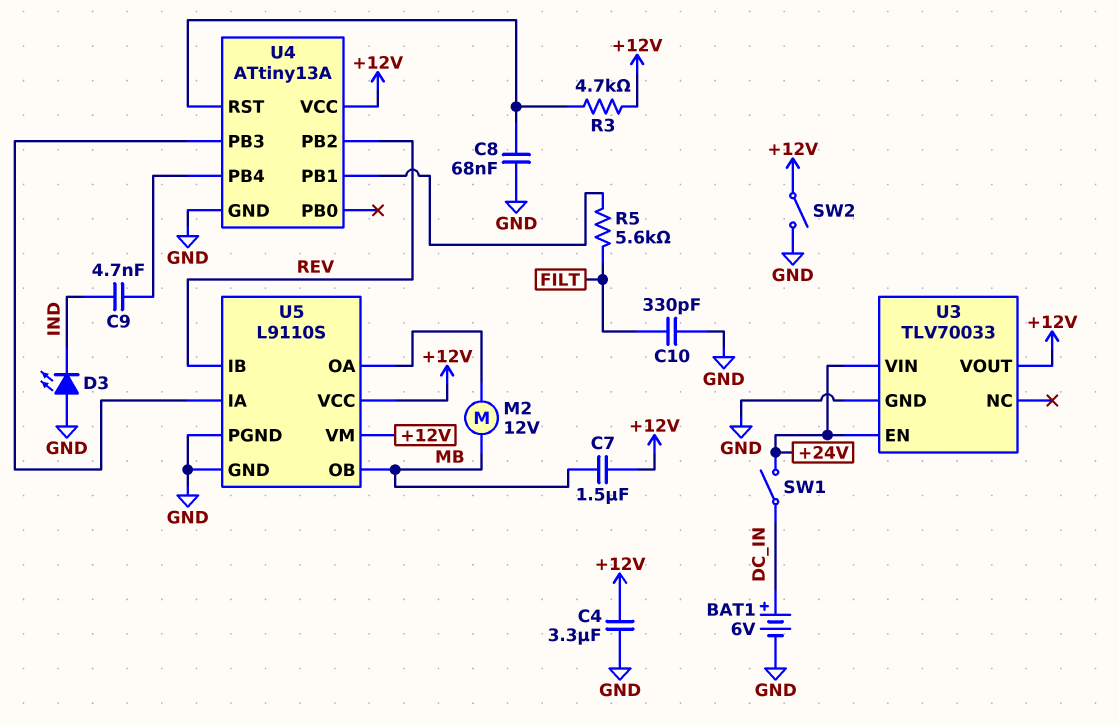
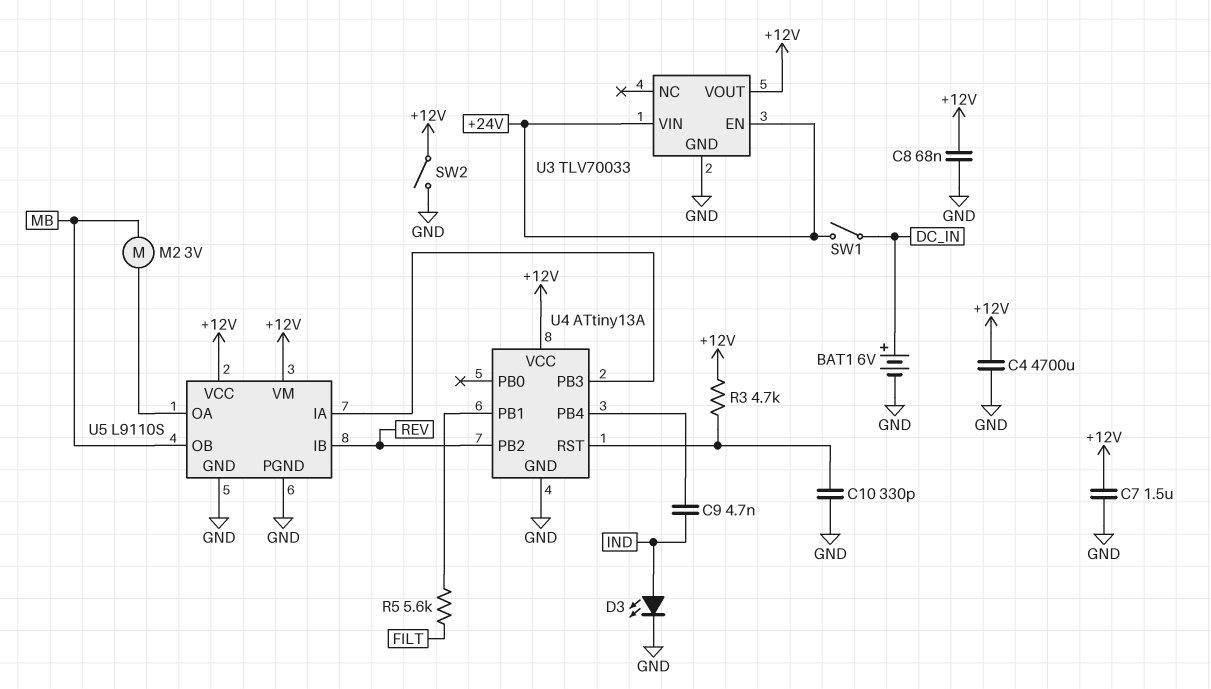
C4: 3.3uF (+12V, GND) -> 4700uF (+12V, GND)
C7: 1.5uF (+12V, MB) -> 1.5uF (+12V, GND)
C8: 68nF (GND, U4/RST) -> 68nF (+12V, GND)
C10: 330pF (FILT, GND) -> 330pF (GND, U4/RST)
D3: LED (A GND, K IND) -> LED (A IND, K GND)
M2: motor 12V (MB, U5/OA) -> motor 3V (MB, U5/OA)

